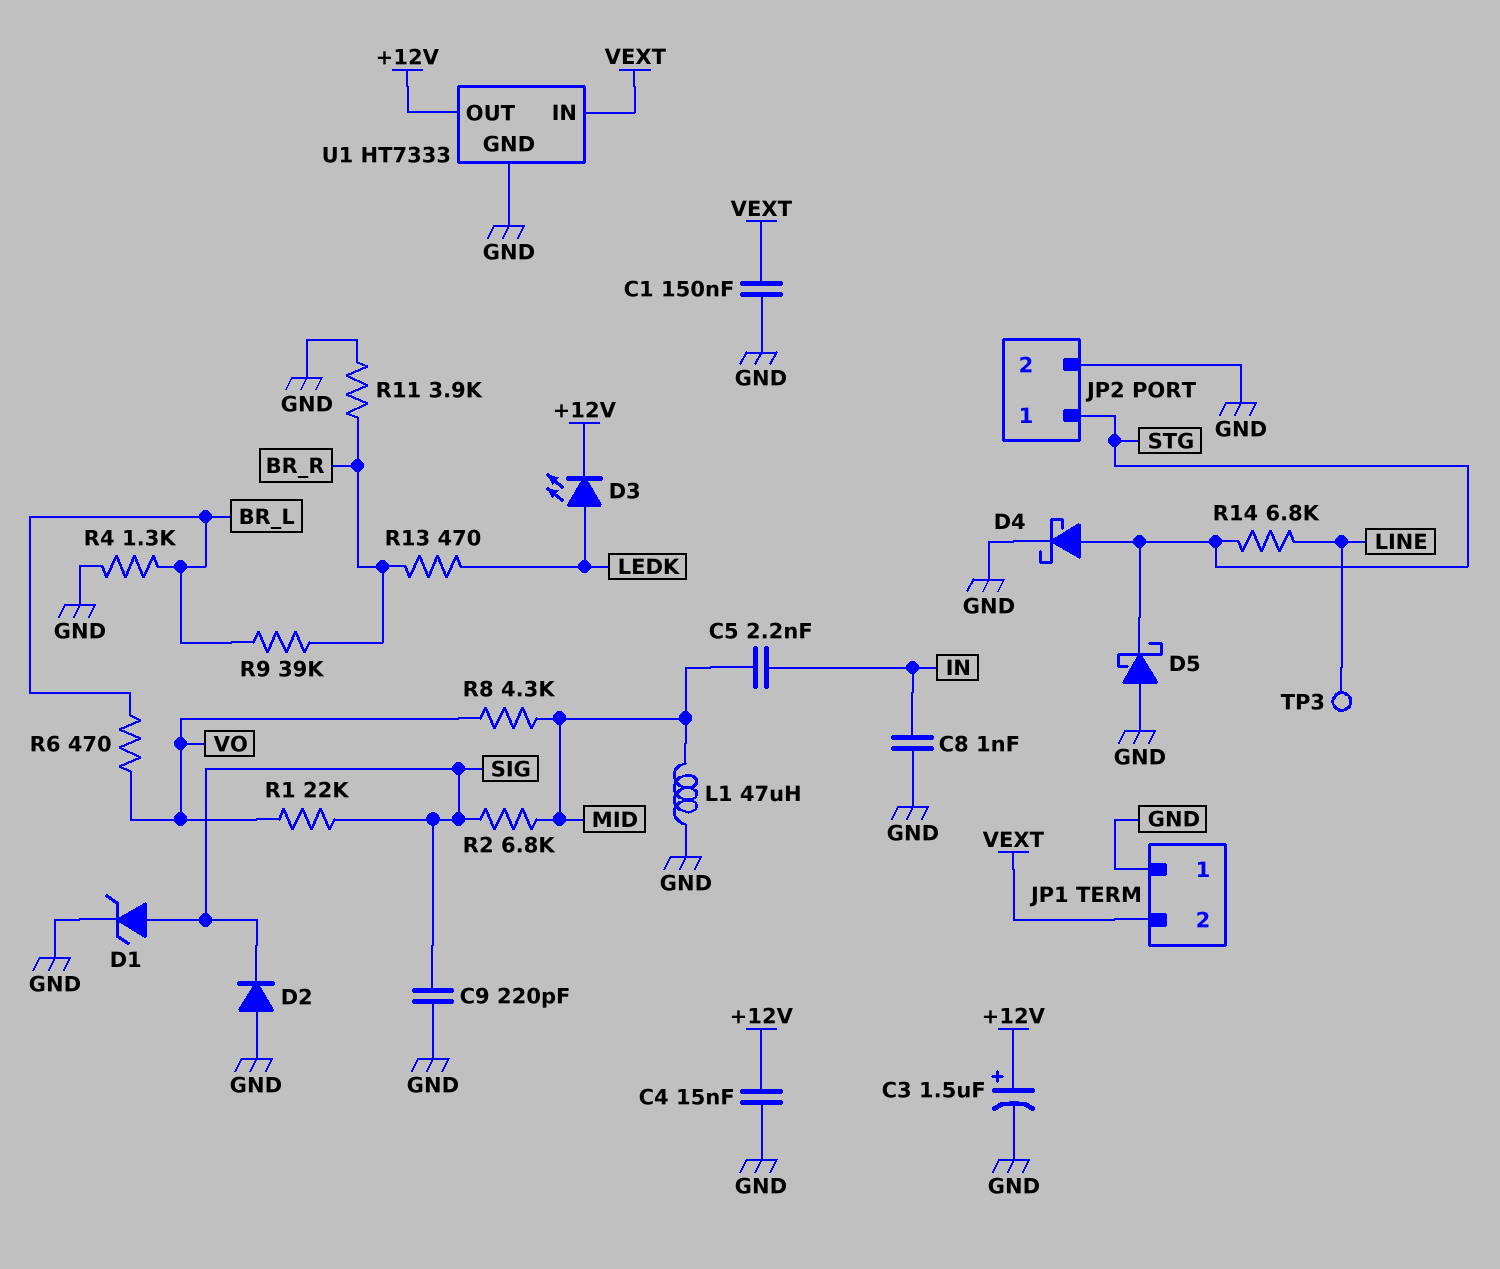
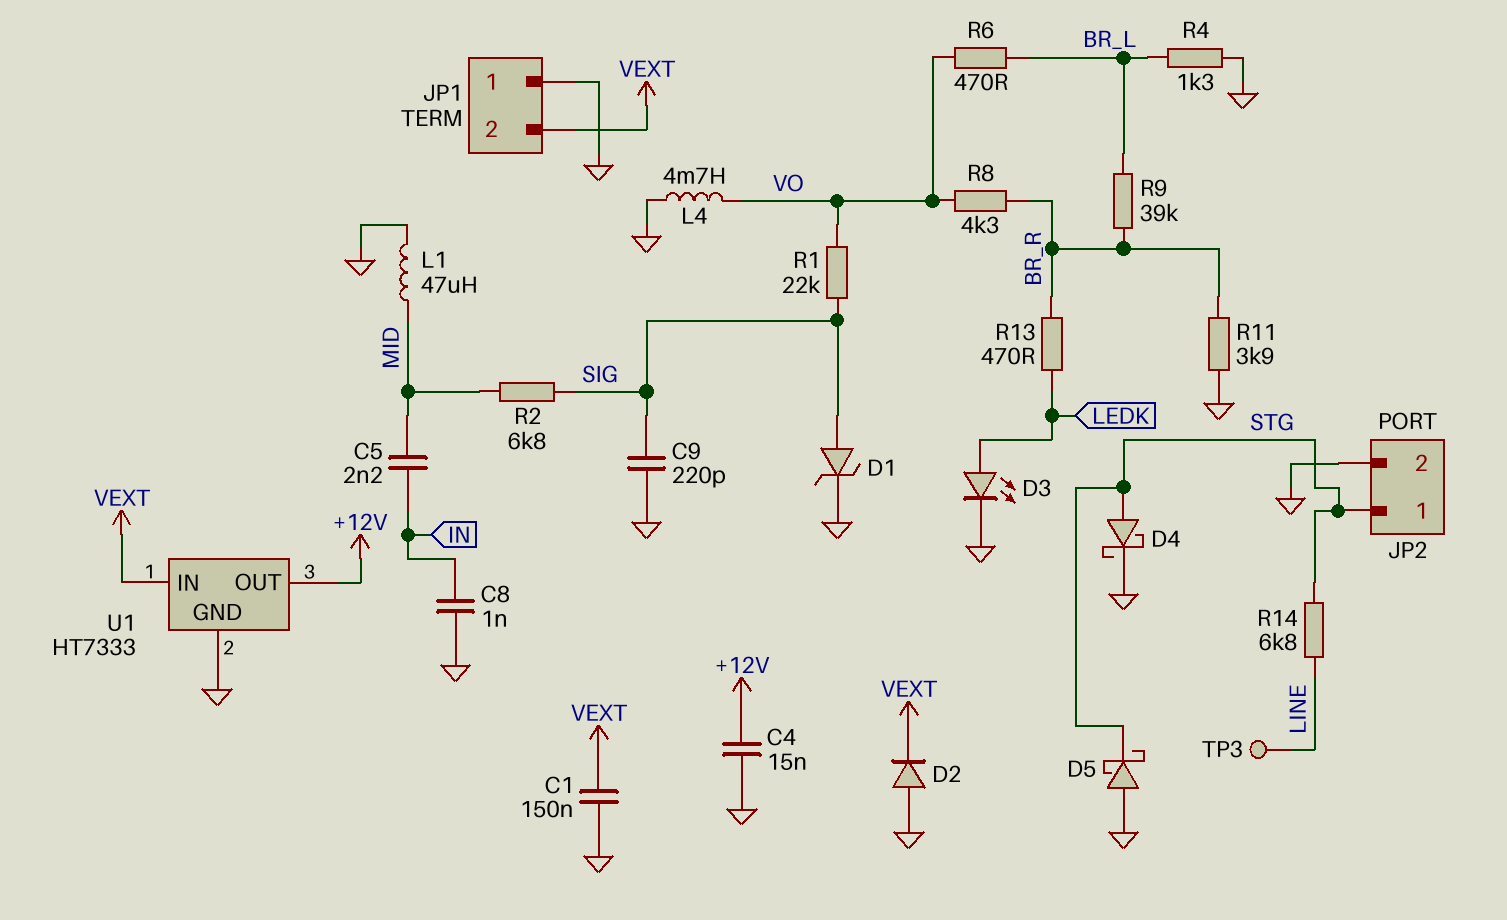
C3: 1.5uF (plus +12V, minus GND) -> none
D2: diode (A GND, K SIG) -> diode (A GND, K VEXT)
D3: LED (A LEDK, K +12V) -> LED (A LEDK, K GND)
L4: none -> 4.7mH (GND, VO)
R8: 4.3k (MID, VO) -> 4.3k (BR_R, VO)

